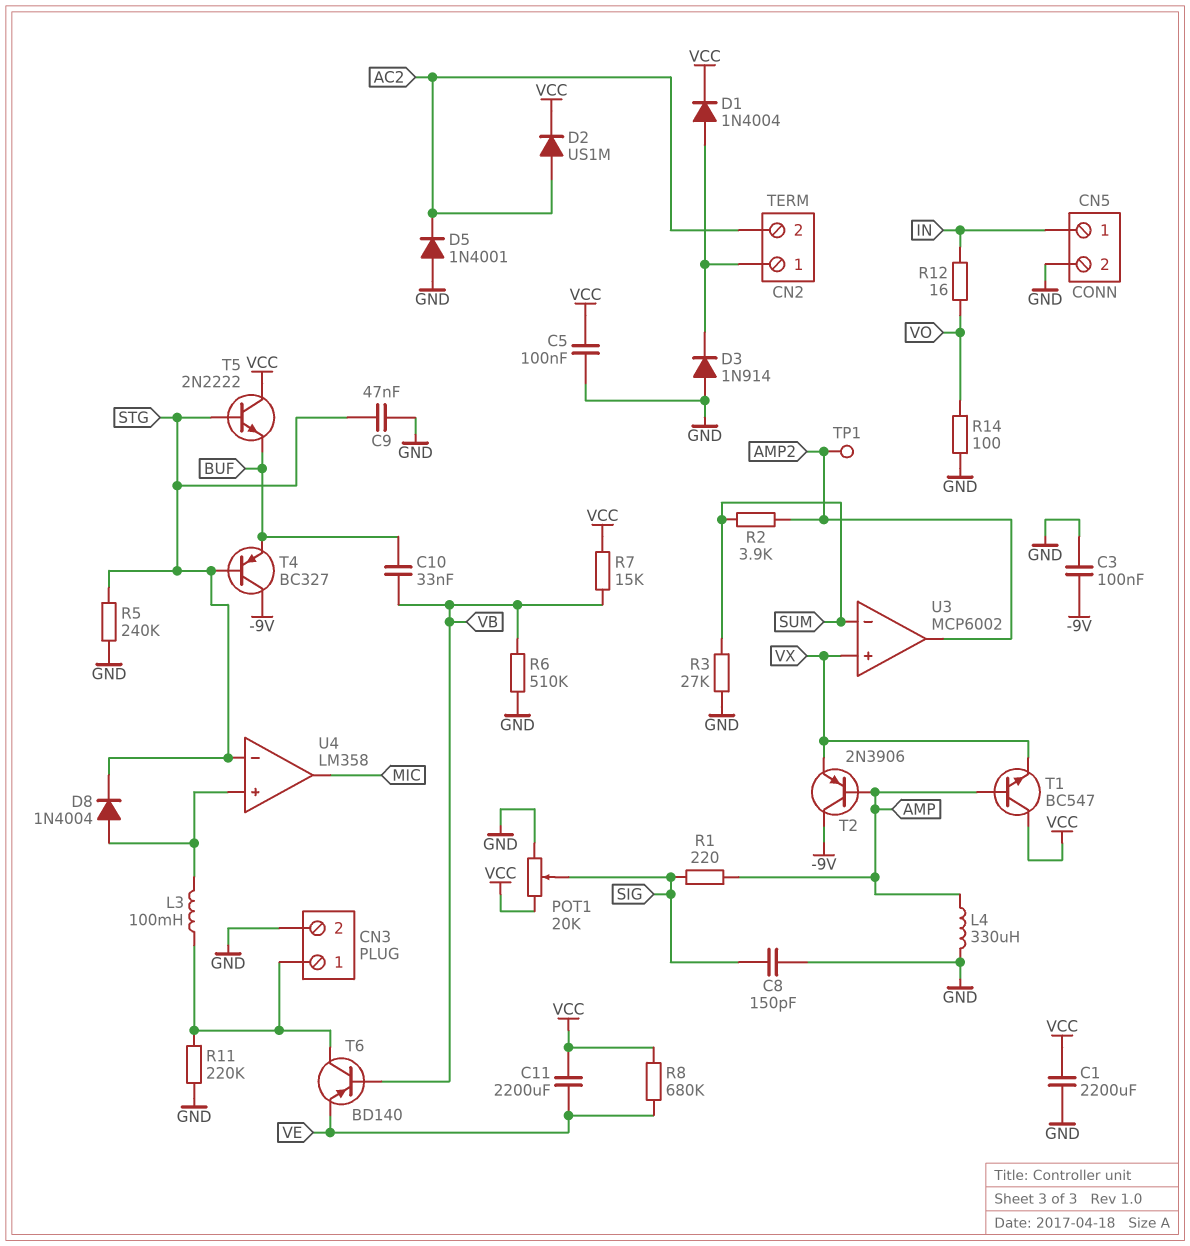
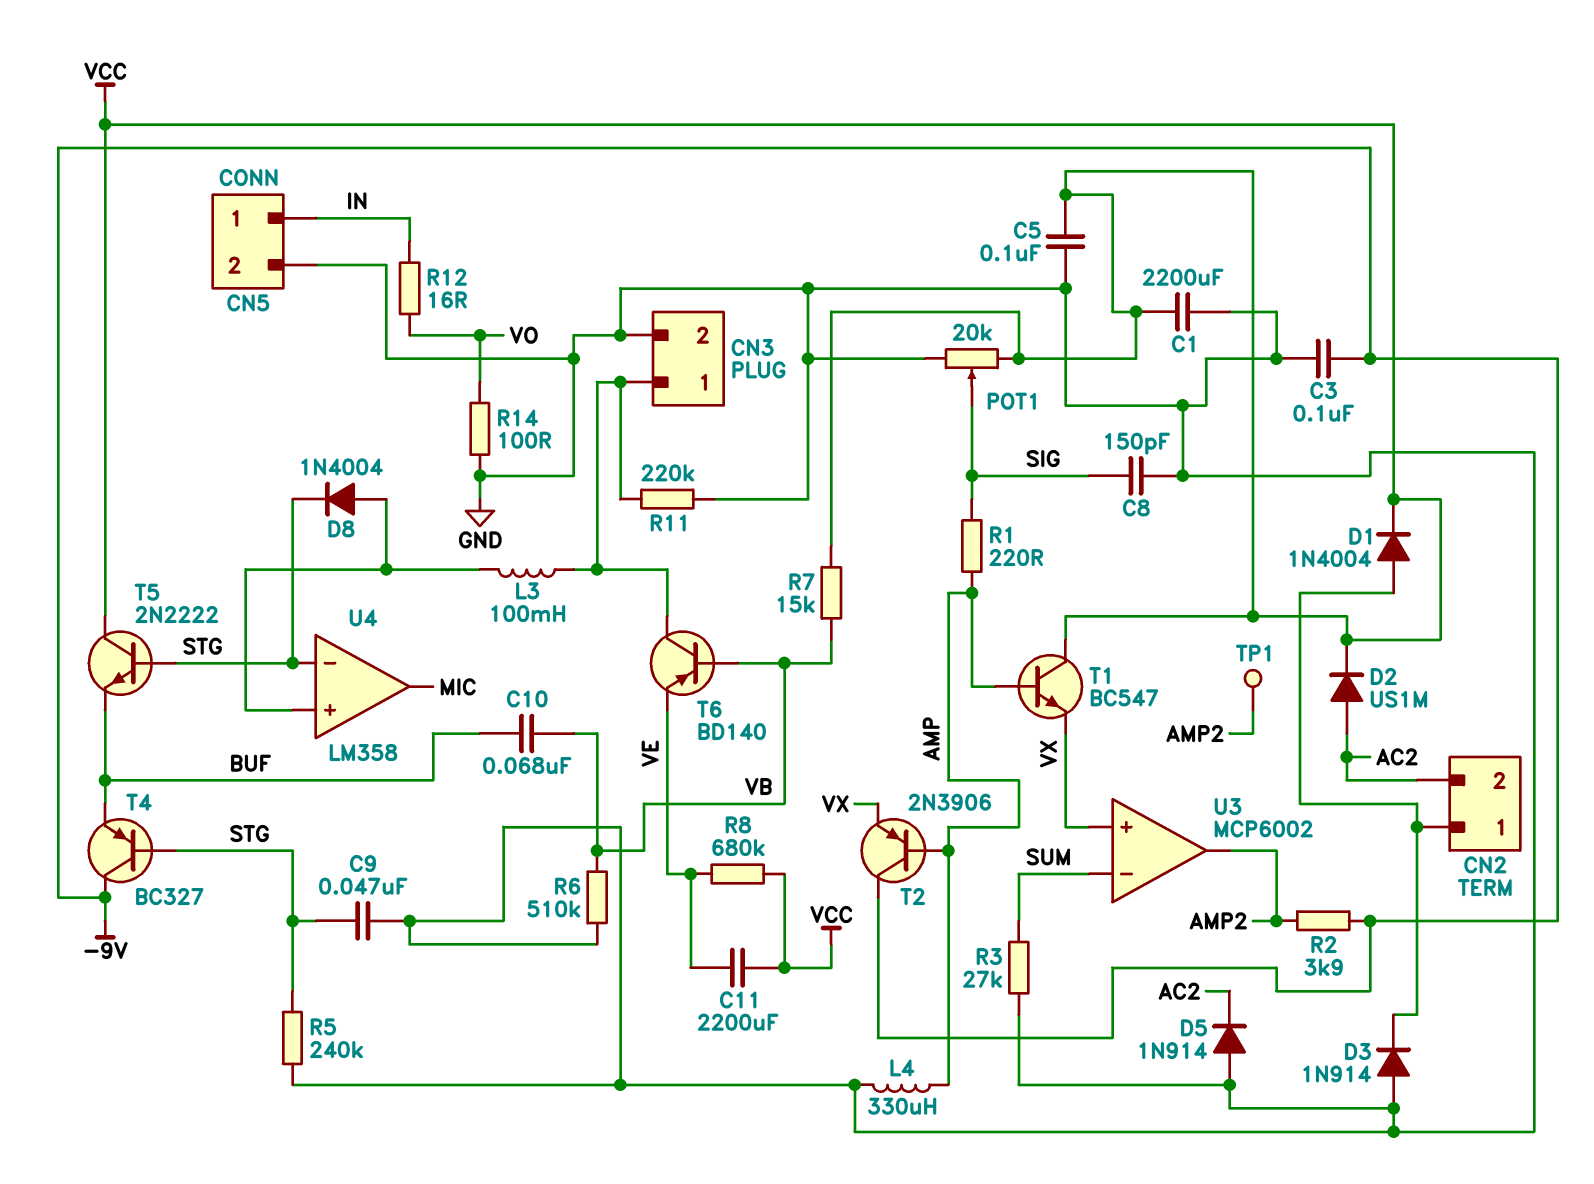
C10: 33nF (BUF, VB) -> 68nF (BUF, VB)
D5: diode 1N4001 (A GND, K AC2) -> diode 1N914 (A GND, K AC2)
R2: 3.9k (AMP2, SUM) -> 3.9k (-9V, AMP2)

